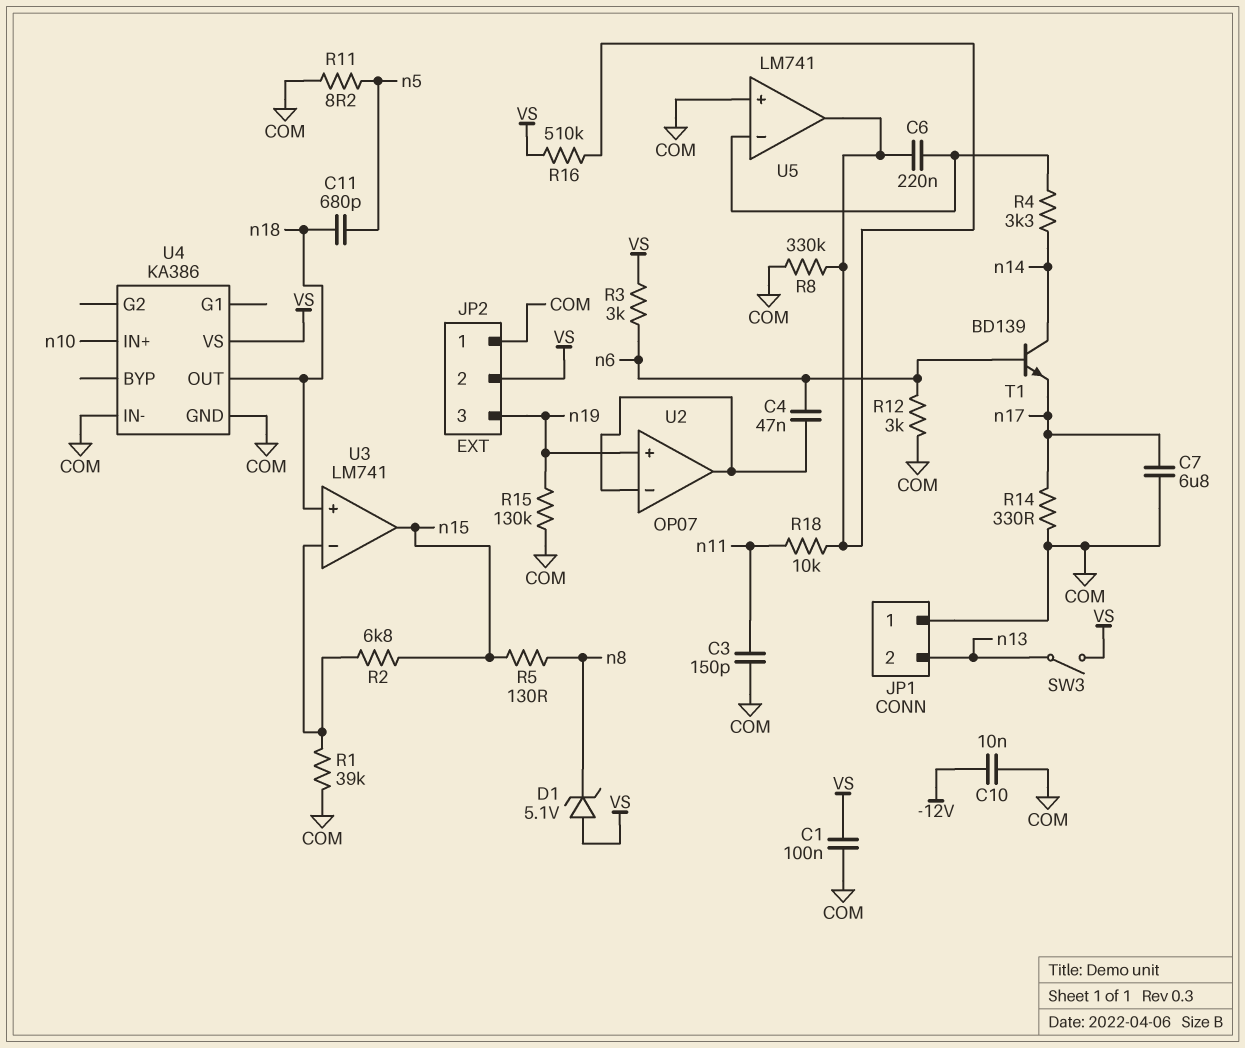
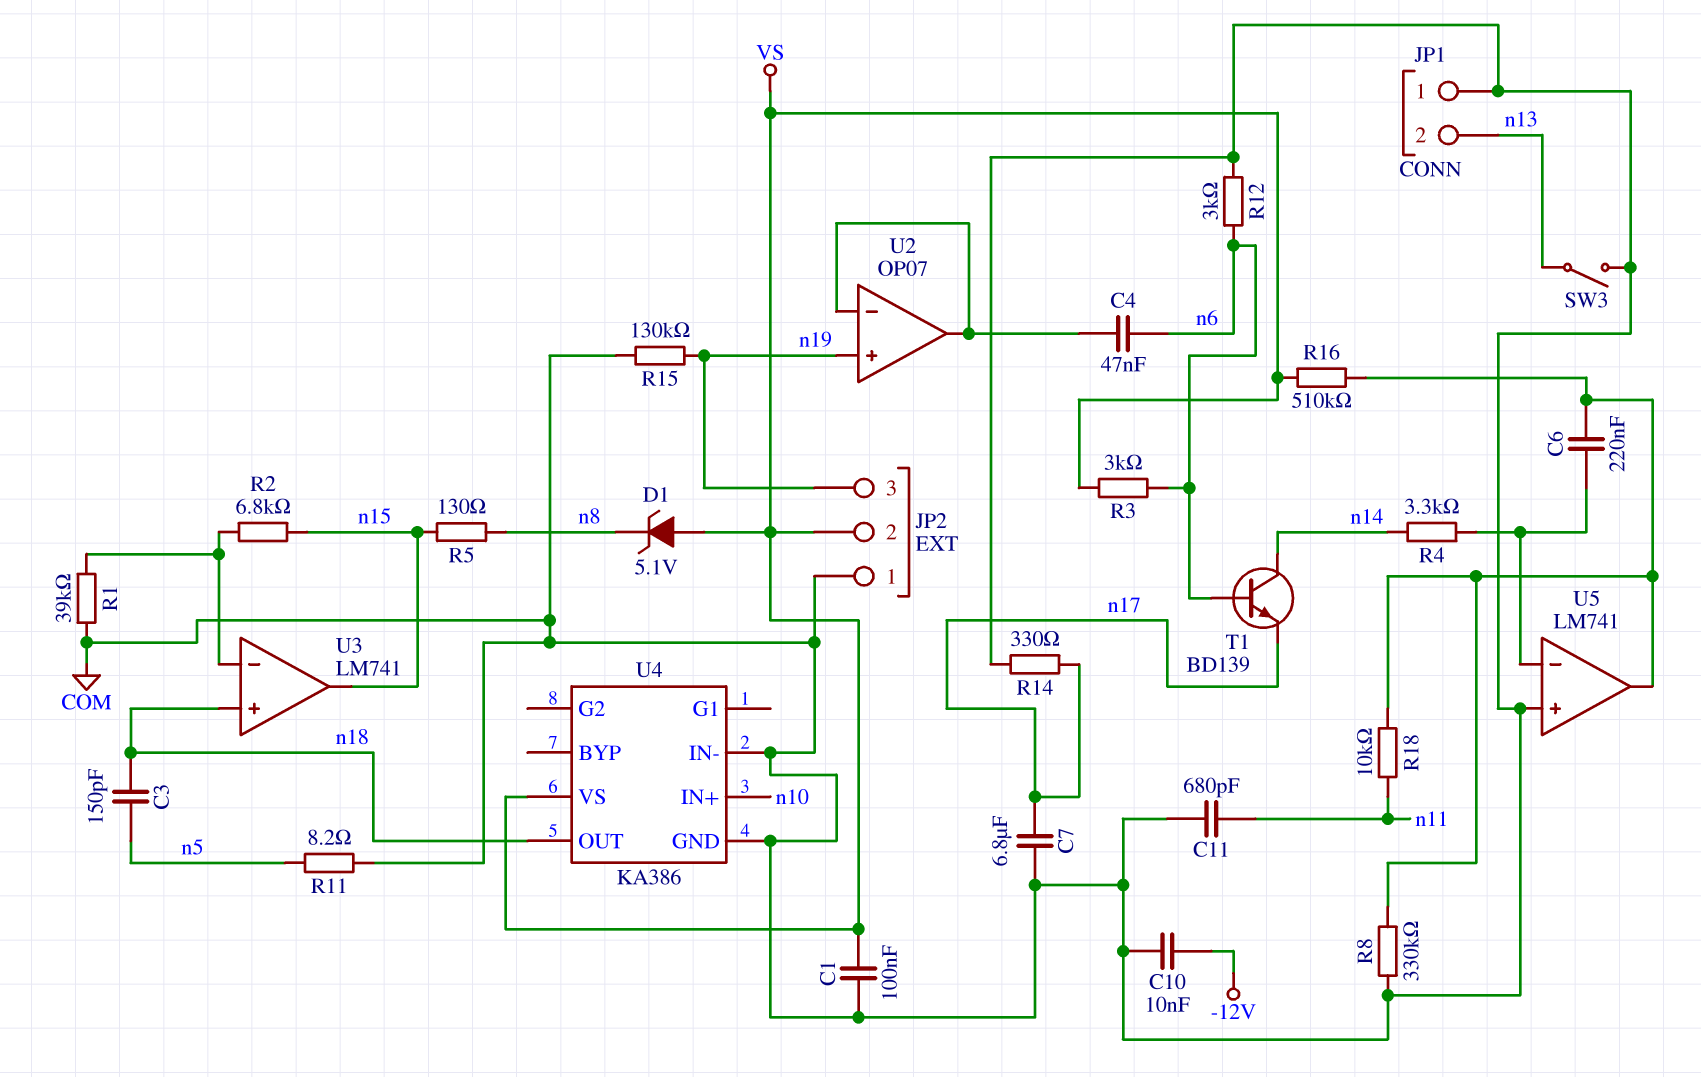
C3: 150pF (COM, n11) -> 150pF (n5, n18)
C11: 680pF (n5, n18) -> 680pF (COM, n11)
SW3: switch (VS, n13) -> switch (COM, n13)

